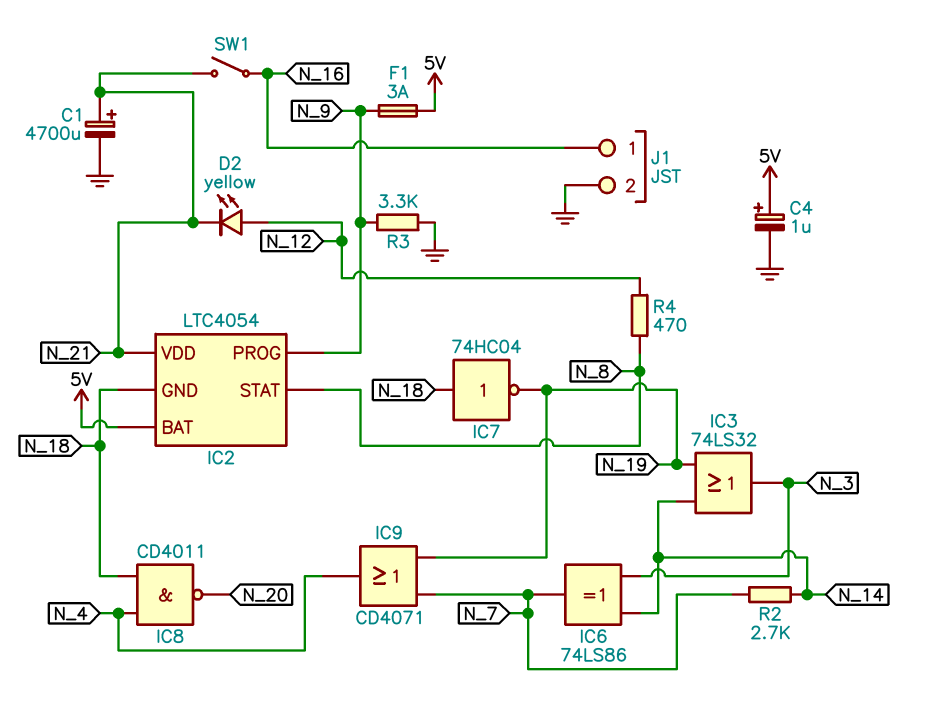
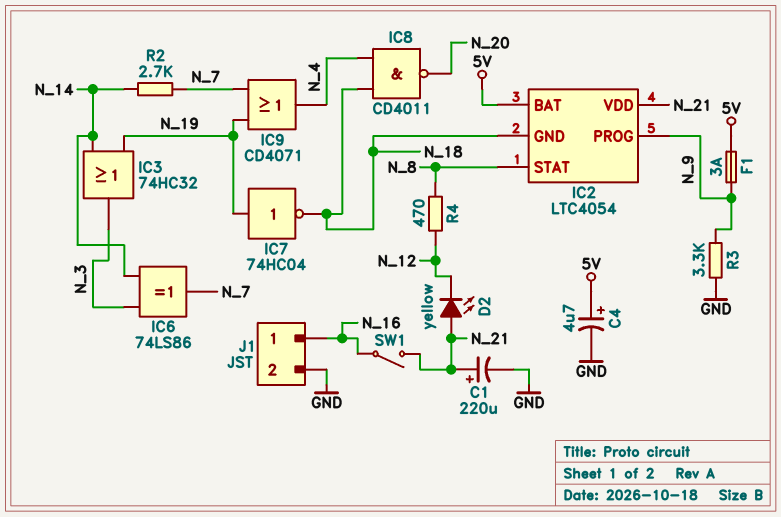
C1: 4700uF (plus N_21, minus GND) -> 220uF (plus N_21, minus GND)
C4: 1uF (plus 5V, minus GND) -> 4.7uF (plus 5V, minus GND)
D2: LED yellow (A N_12, K N_21) -> LED yellow (A N_21, K N_12)
IC3: OR 74LS32 (in N_14, in N_19, out N_3) -> OR 74HC32 (in N_14, in N_19, out N_3)
IC7: NOT 74HC04 (in N_18, out N_19) -> NOT 74HC04 (in N_19, out N_18)

